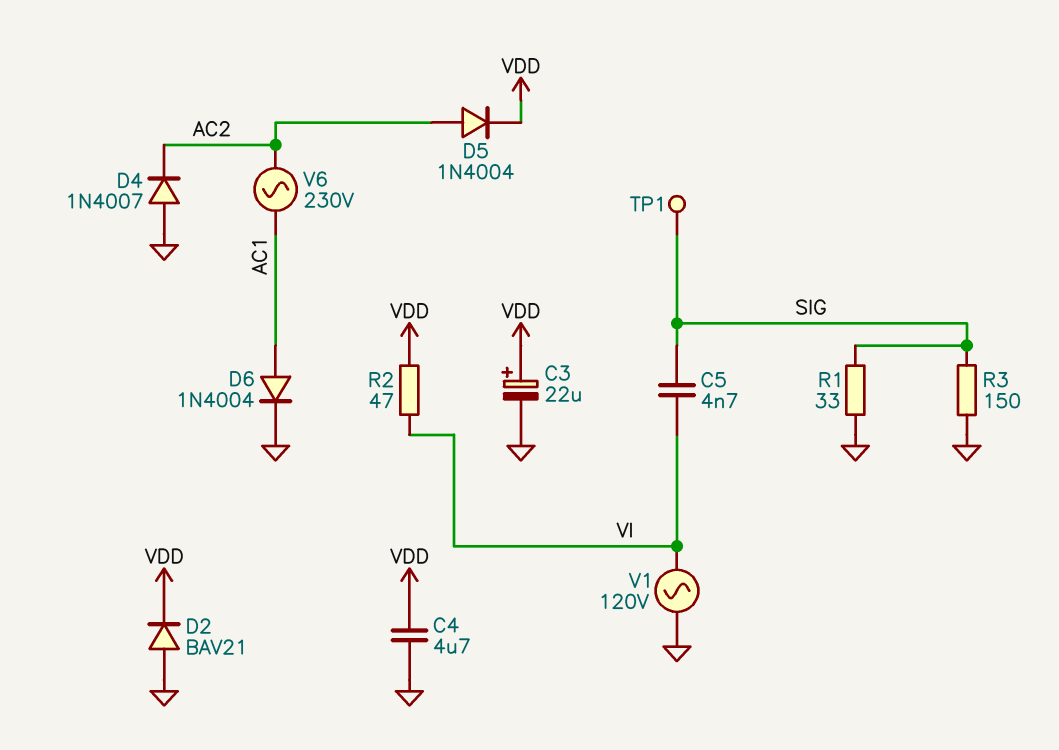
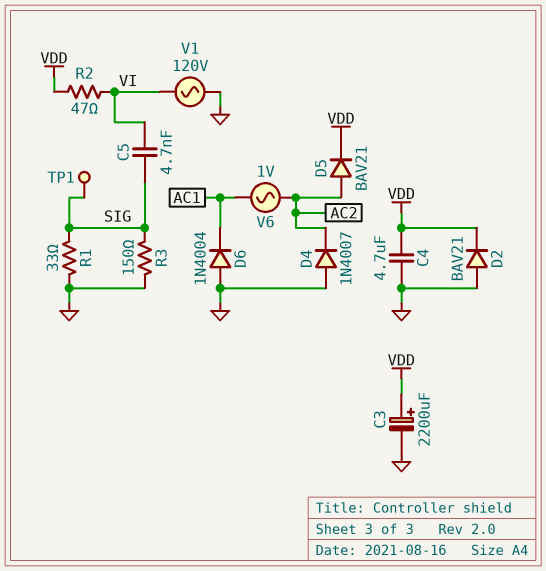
C3: 22uF (plus VDD, minus GND) -> 2200uF (plus VDD, minus GND)
D5: diode 1N4004 (A AC2, K VDD) -> diode BAV21 (A AC2, K VDD)
D6: diode 1N4004 (A AC1, K GND) -> diode 1N4004 (A GND, K AC1)
V6: AC 230V (AC1, AC2) -> AC 1V (AC1, AC2)

